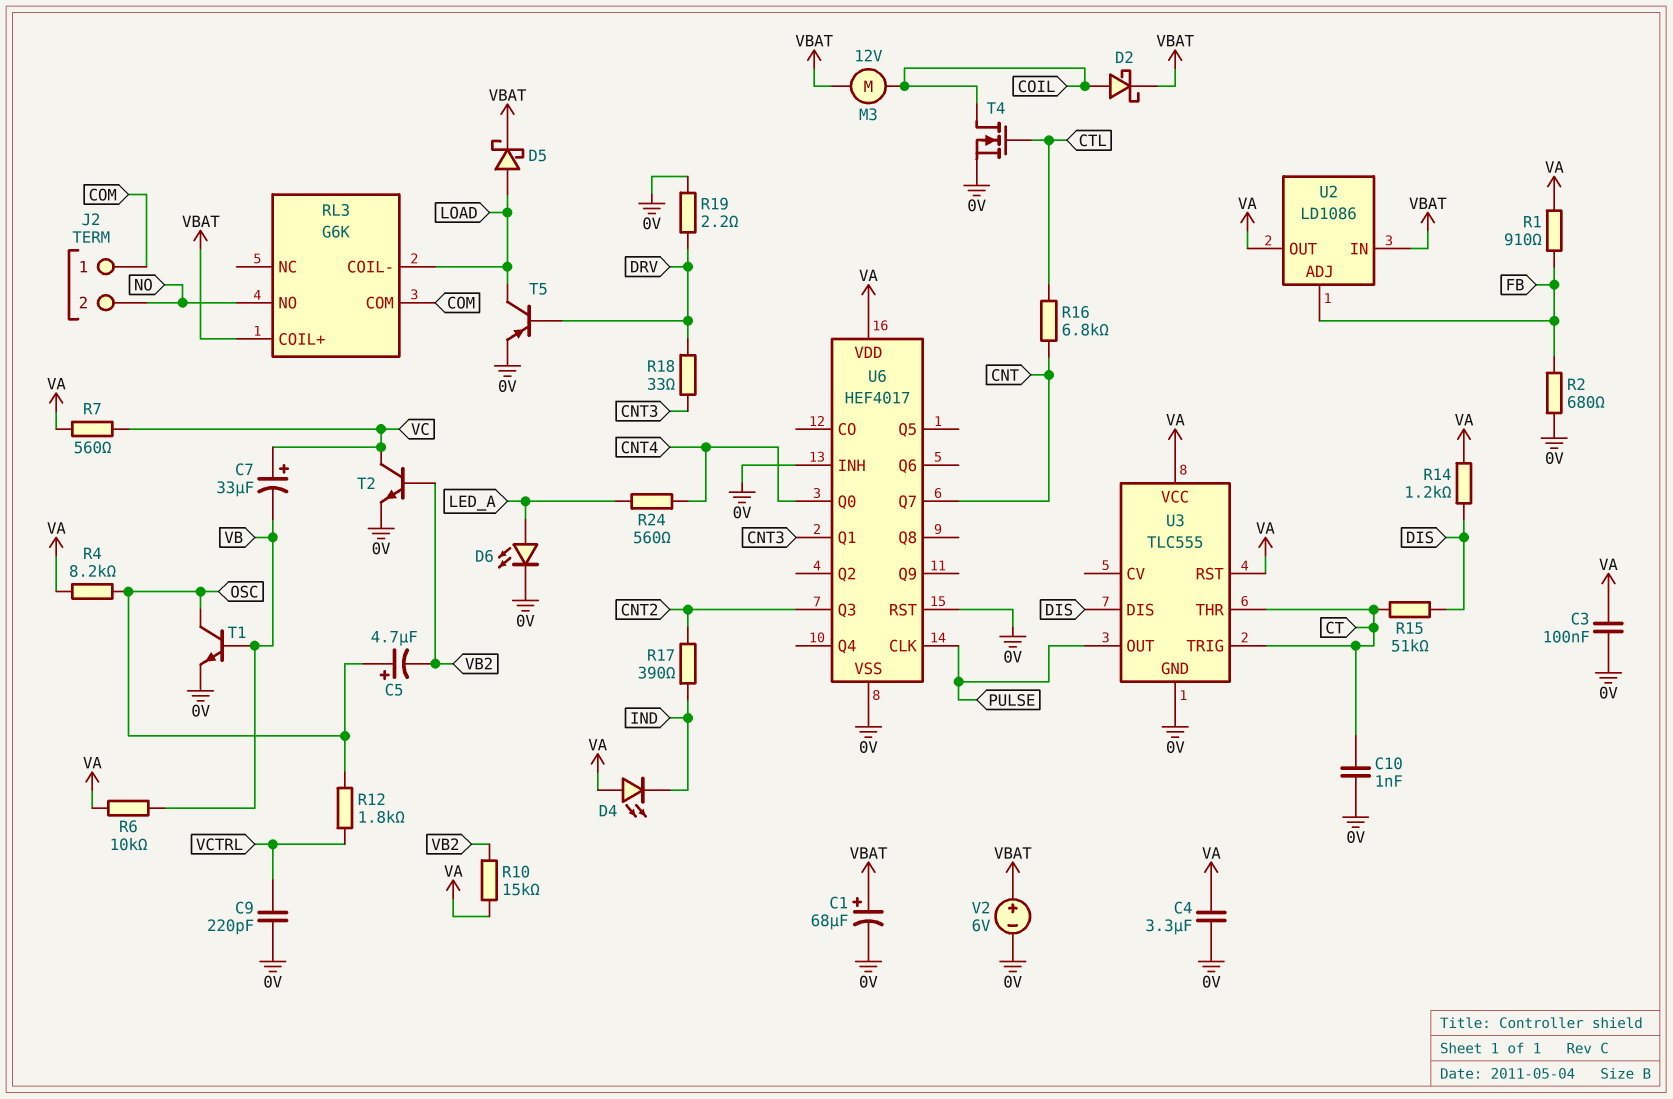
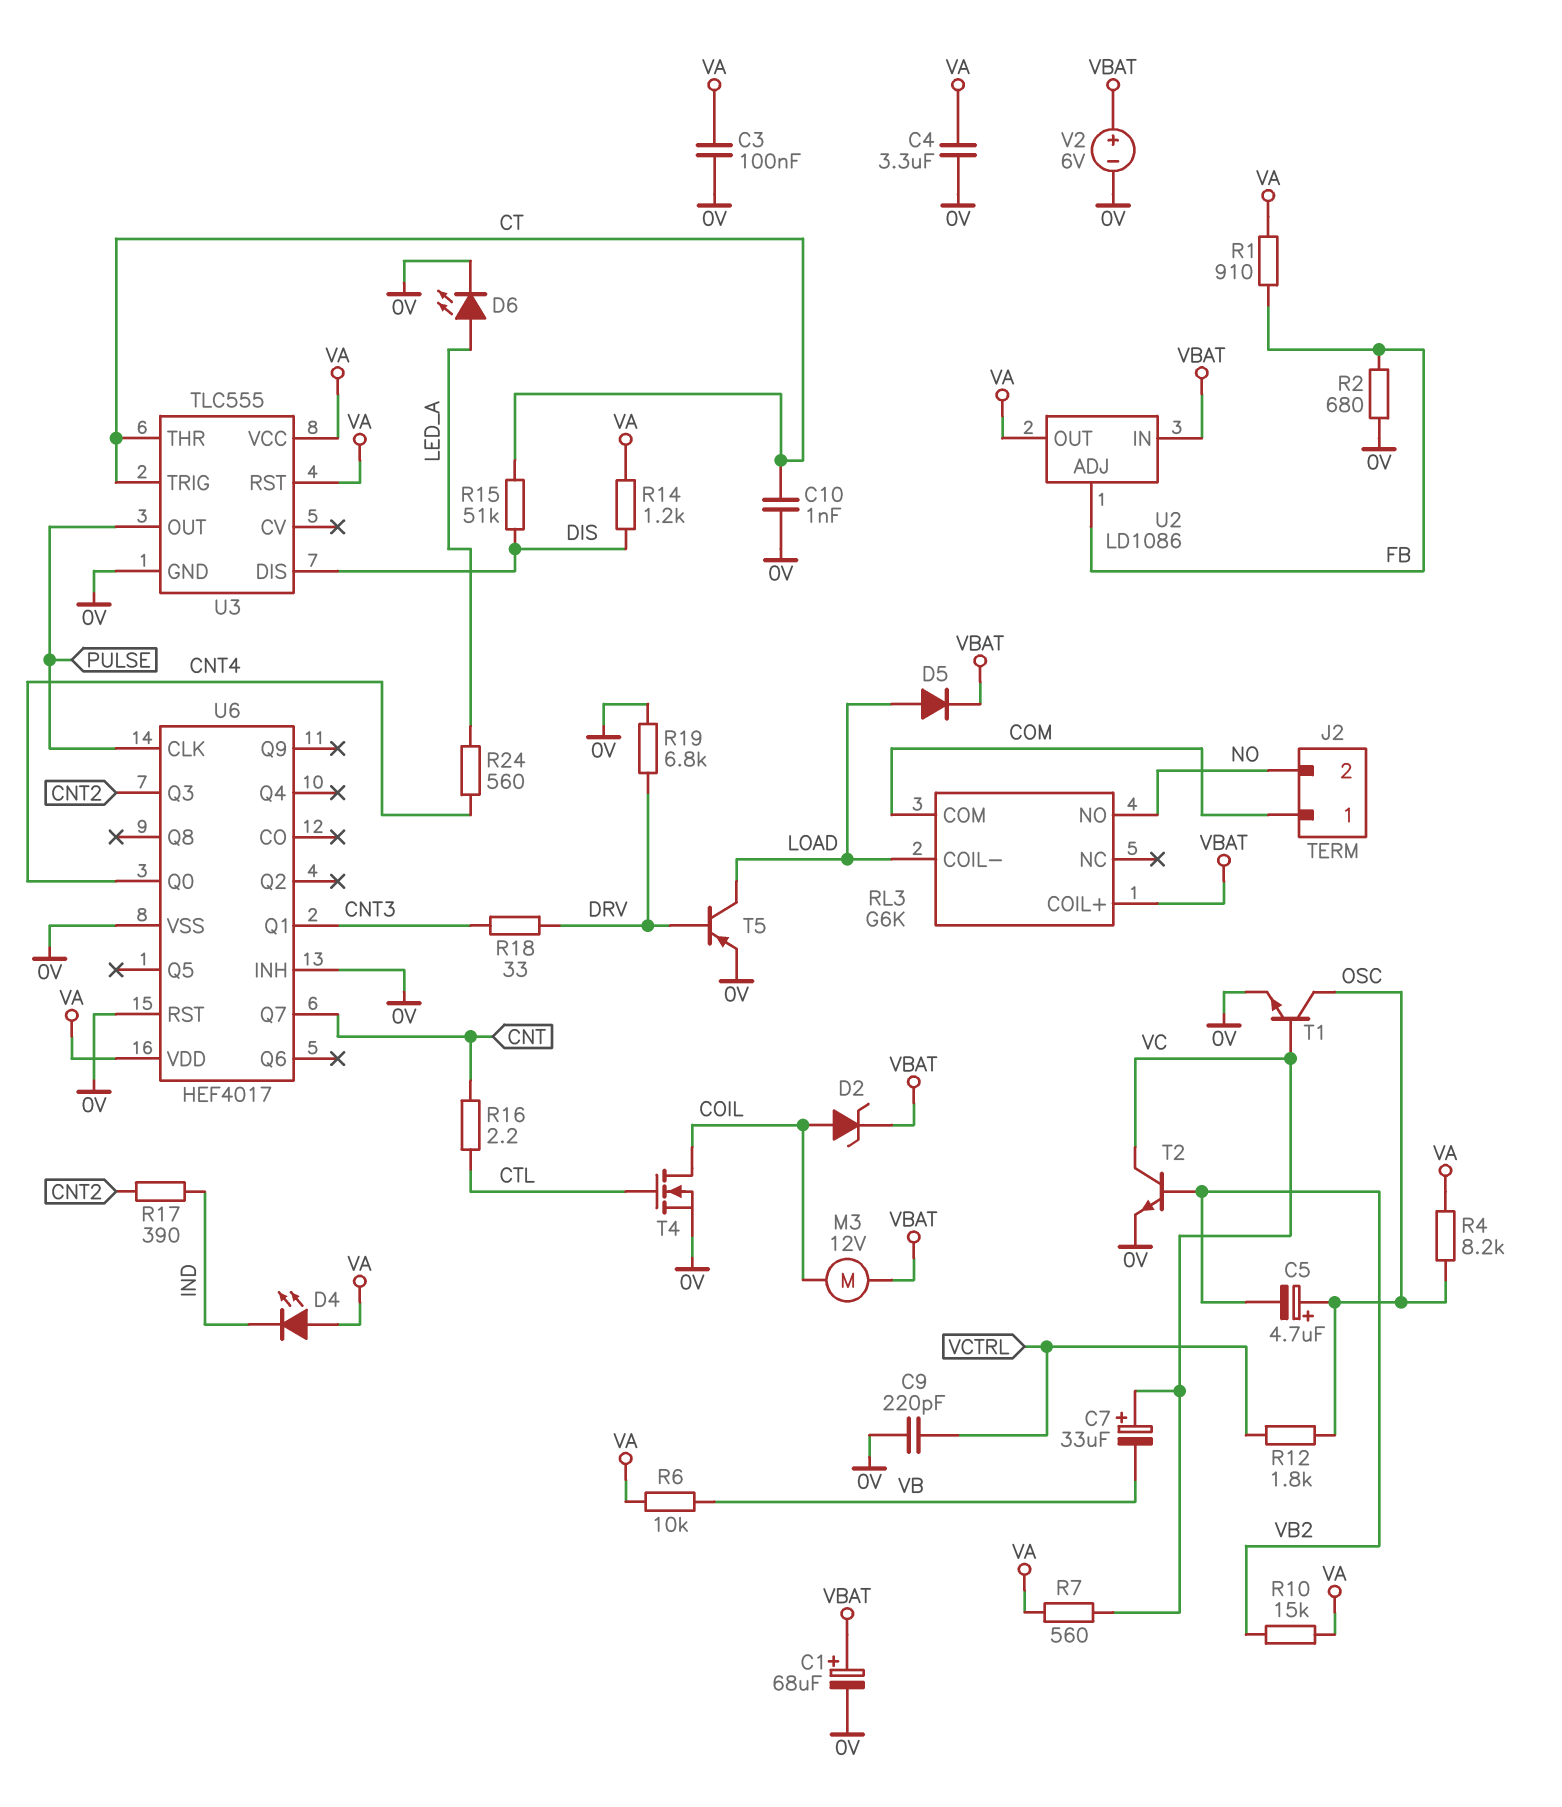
D2: schottky (A COIL, K VBAT) -> zener (A COIL, K VBAT)
D5: schottky (A LOAD, K VBAT) -> diode (A LOAD, K VBAT)
R16: 6.8k (CNT, CTL) -> 2.2 (CNT, CTL)
R19: 2.2 (0V, DRV) -> 6.8k (0V, DRV)
T1: NPN (B VB, C OSC, E 0V) -> NPN (B VC, C OSC, E 0V)

